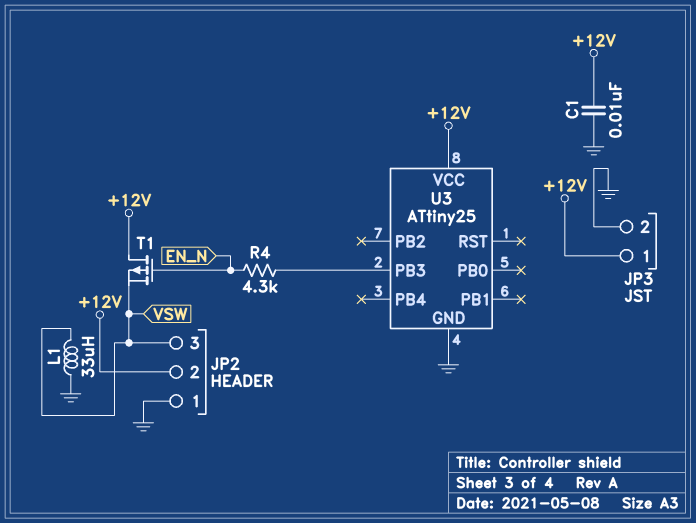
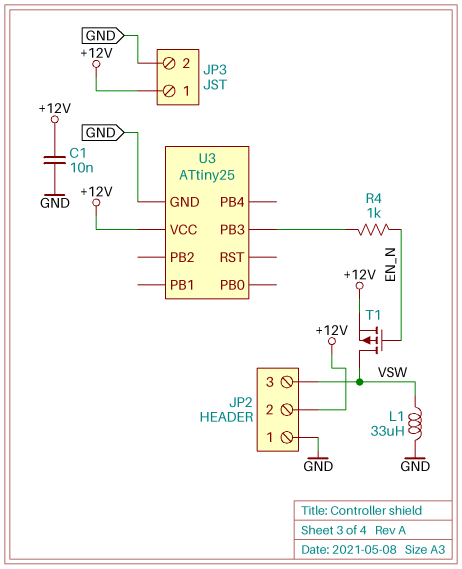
R4: 4.3k (EN_N, U3/PB3) -> 1k (EN_N, U3/PB3)
T1: PMOS (G EN_N, D +12V, S VSW) -> PMOS (G EN_N, D VSW, S +12V)

